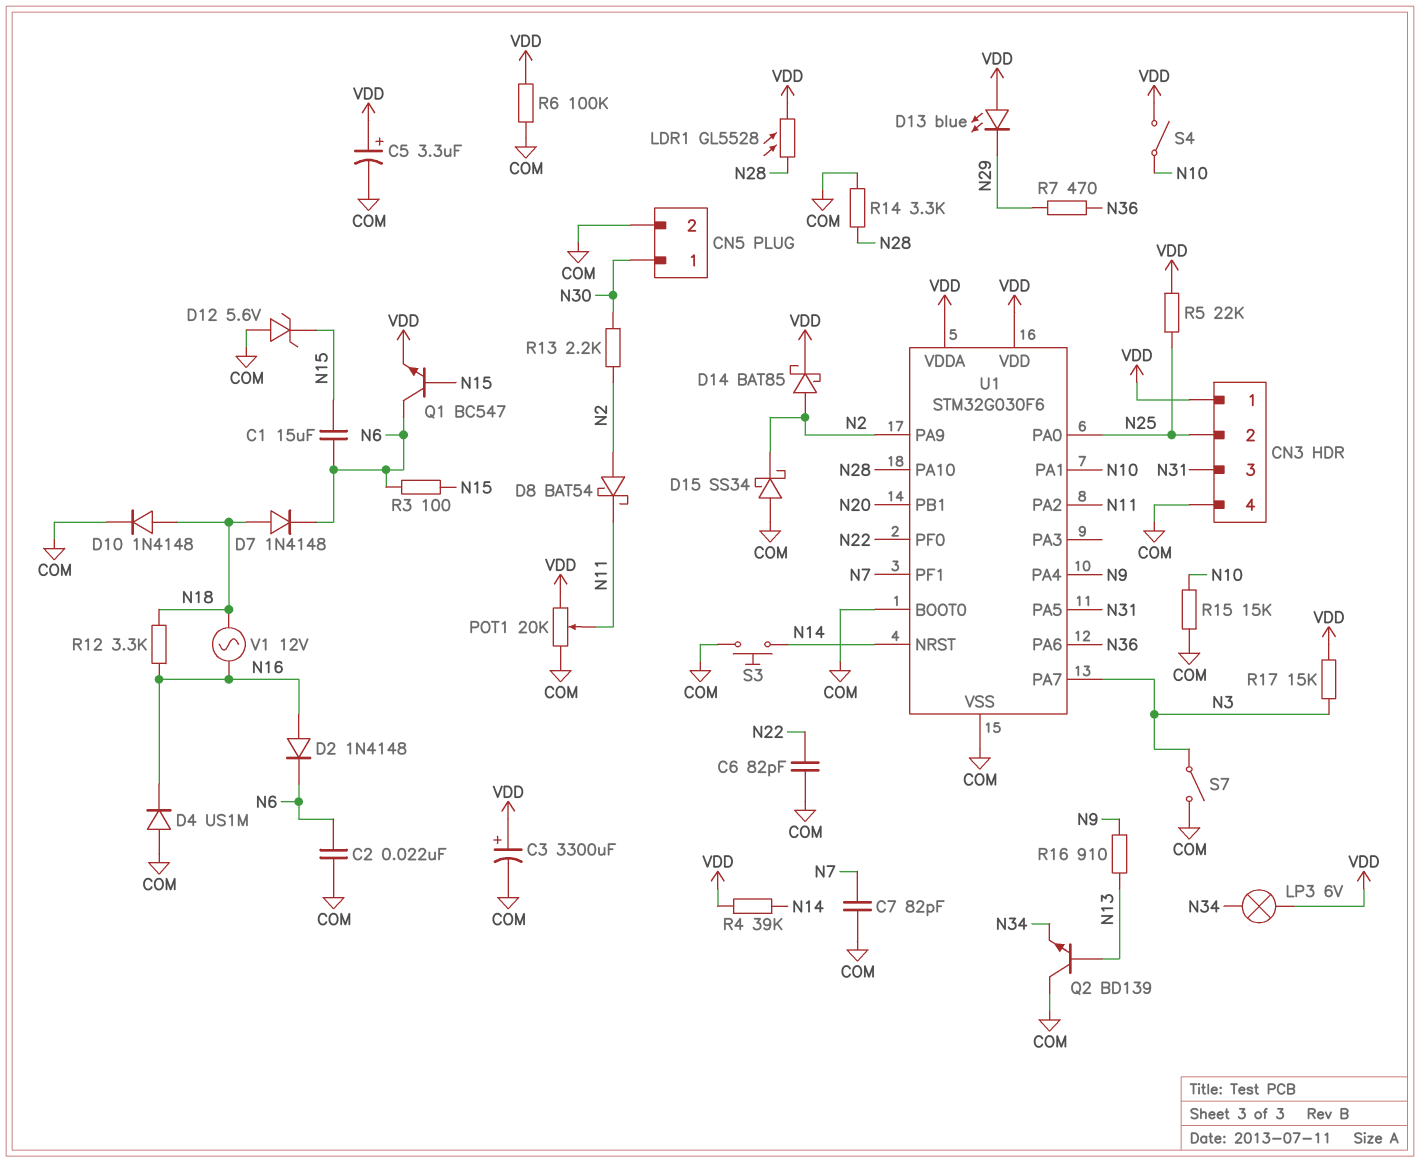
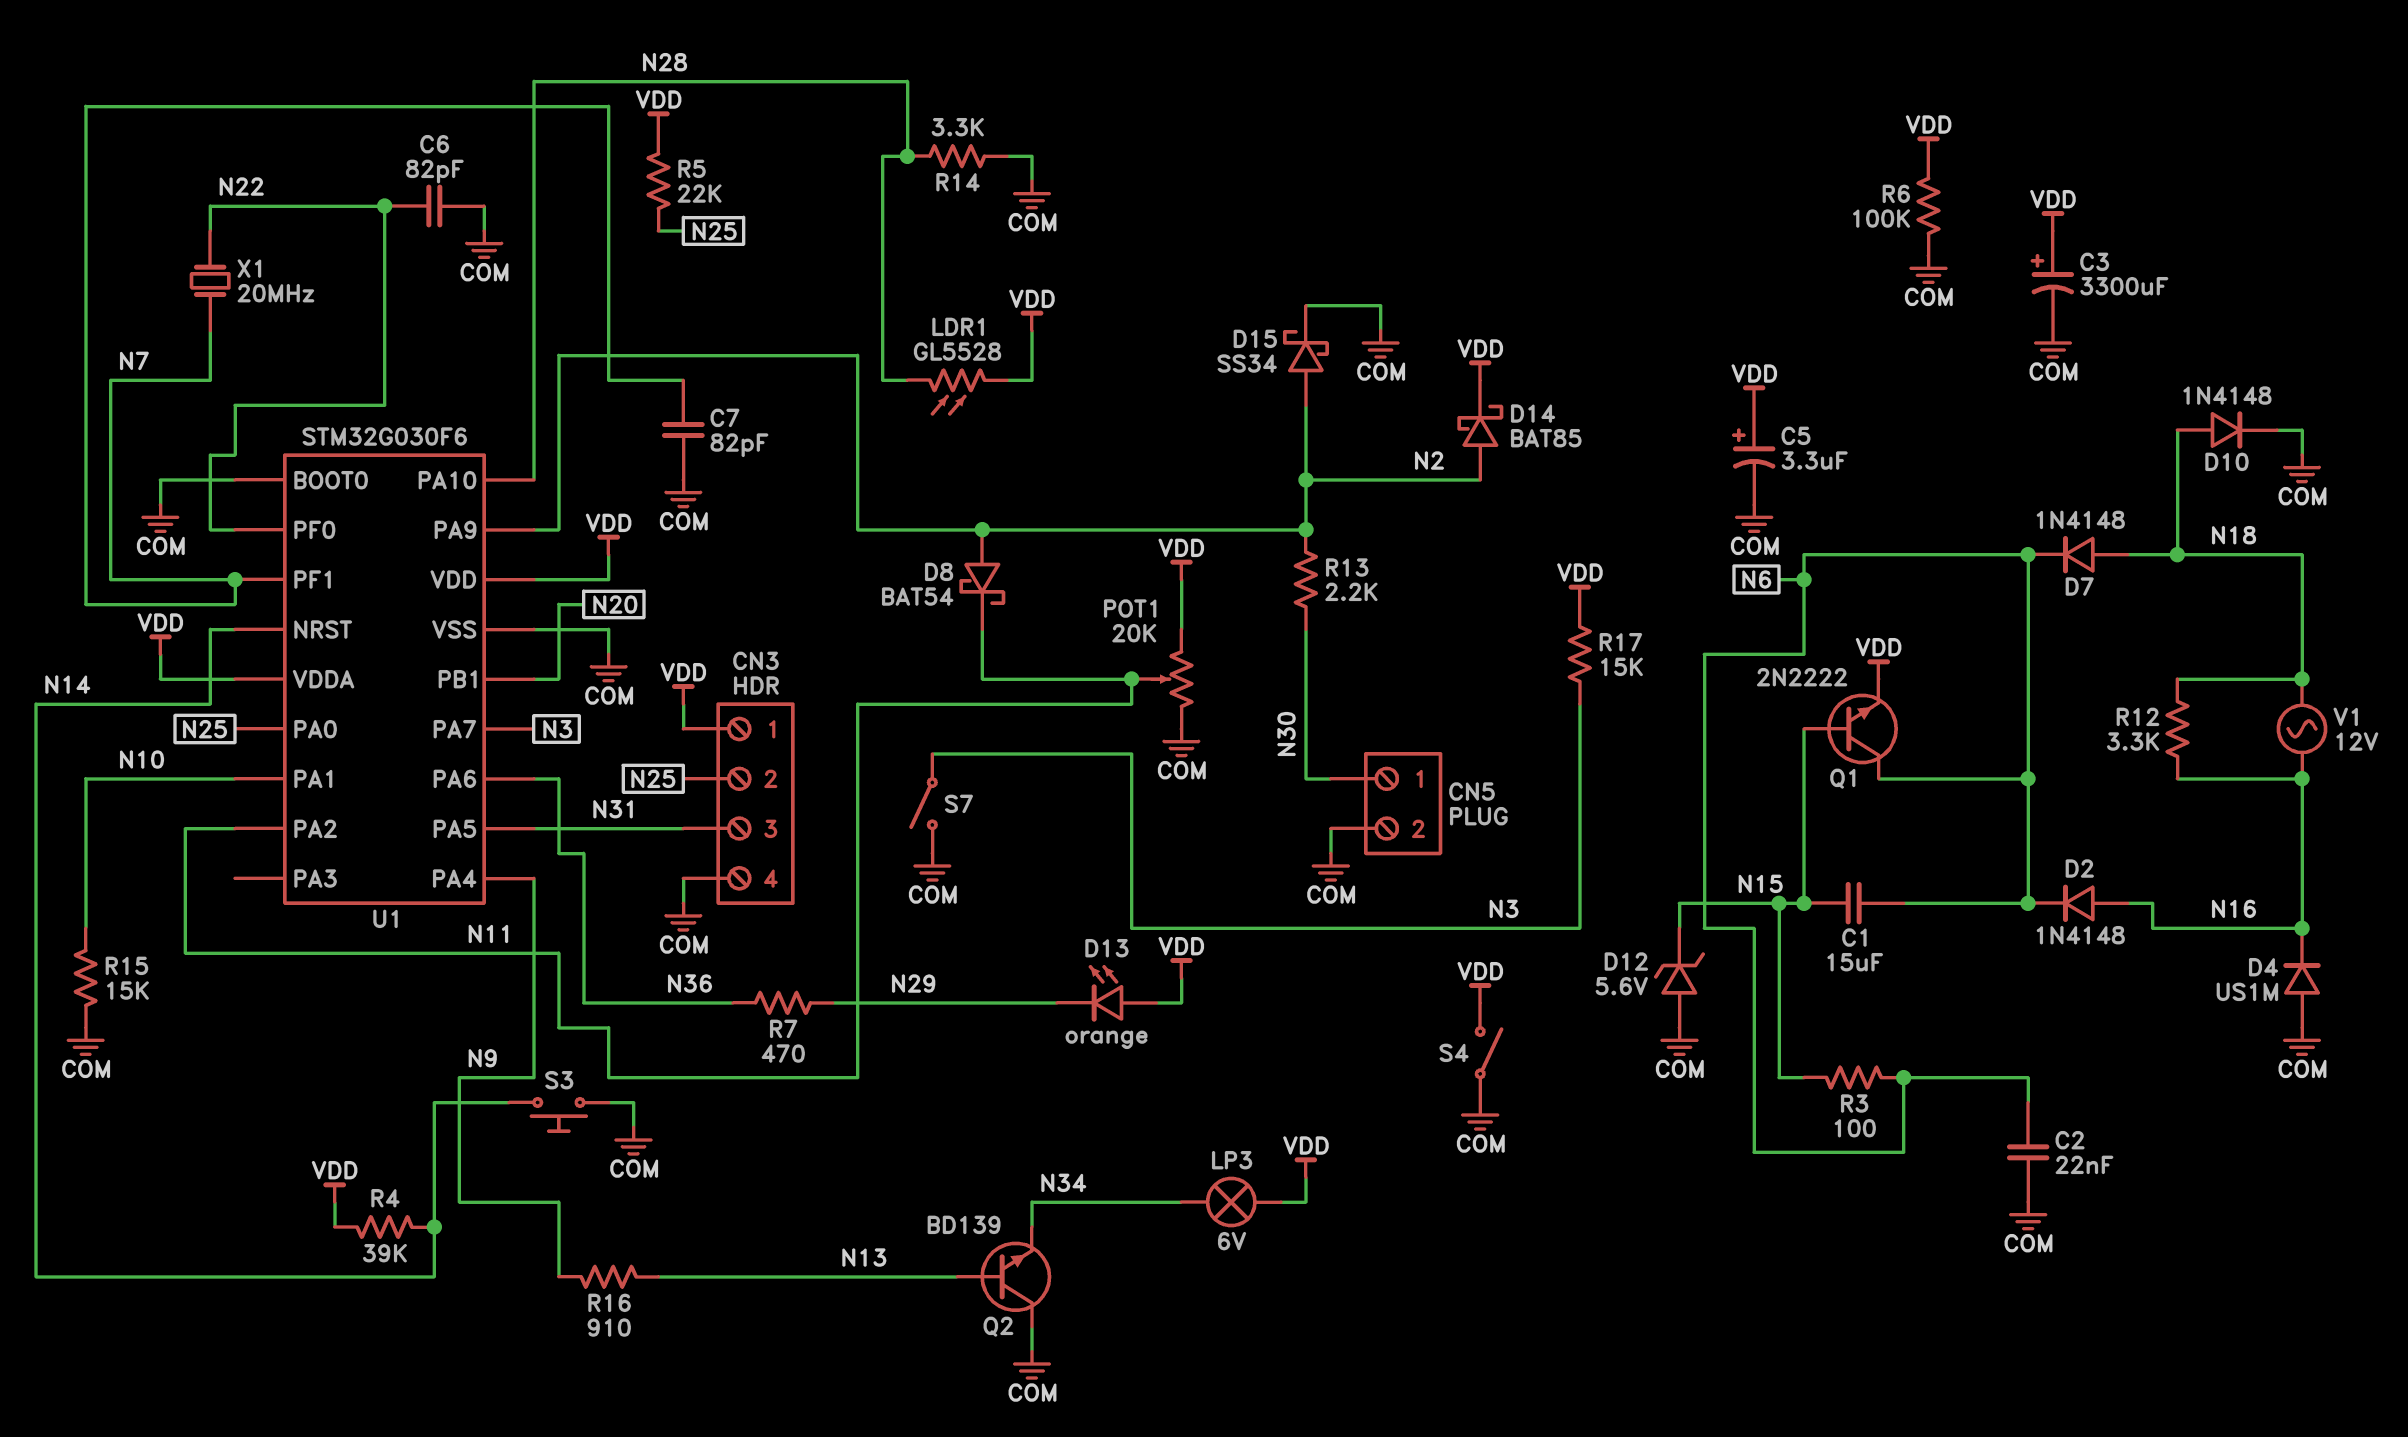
D13: LED blue (A VDD, K N29) -> LED orange (A VDD, K N29)
D15: schottky SS34 (A COM, K N2) -> schottky SS34 (A N2, K COM)
Q1: NPN BC547 (B N15, C N6, E VDD) -> NPN 2N2222 (B N15, C N6, E VDD)
S4: switch (N10, VDD) -> switch (COM, VDD)
X1: none -> 20MHz (N7, N22)

